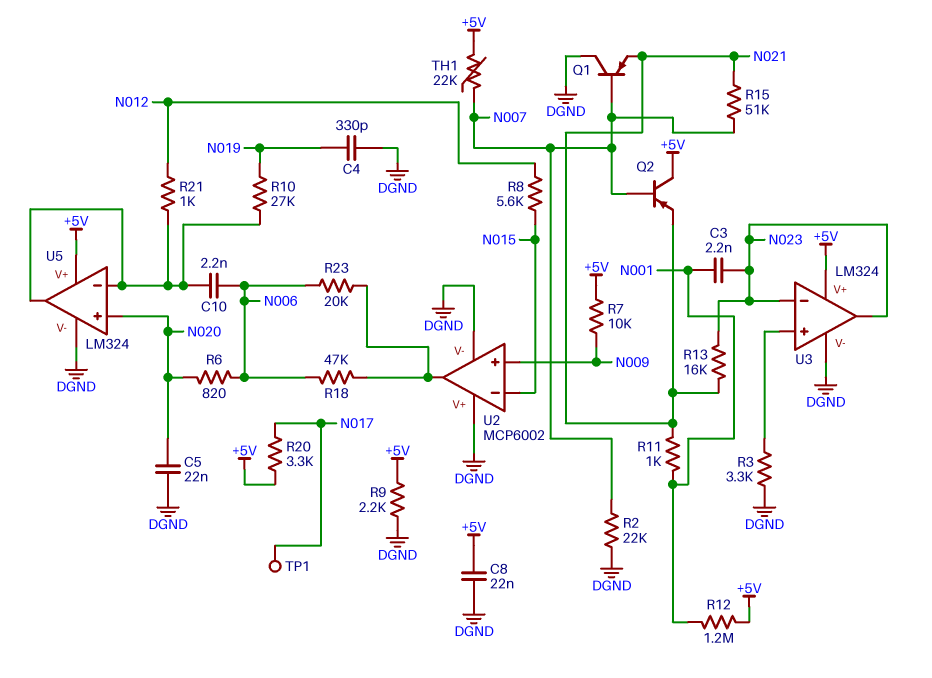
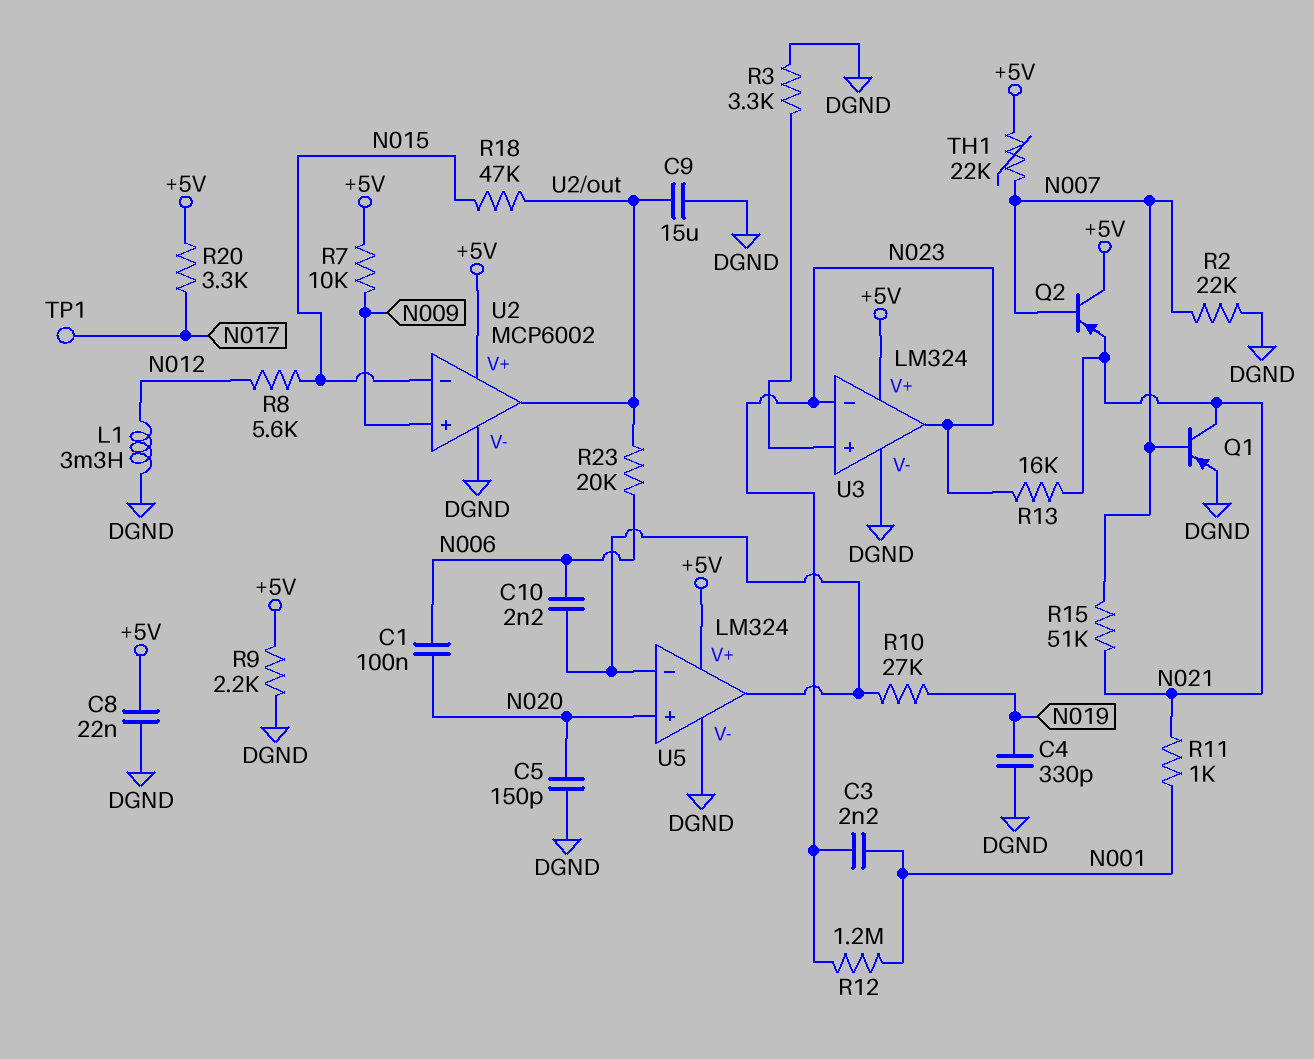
C1: none -> 100nF (N006, N020)
C5: 22nF (DGND, N020) -> 150pF (DGND, N020)
C9: none -> 15uF (DGND, U2/out)
L1: none -> 3.3mH (DGND, N012)
Q1: PNP (B N007, C DGND, E N021) -> PNP (B N007, C N021, E DGND)
R6: 820 (N006, N020) -> none
R12: 1.2M (+5V, N001) -> 1.2M (N001, N023)
R18: 47k (N006, U2/out) -> 47k (N015, U2/out)
R21: 1k (N012, U5/in-) -> none
U2 pin V+: DGND -> +5V

